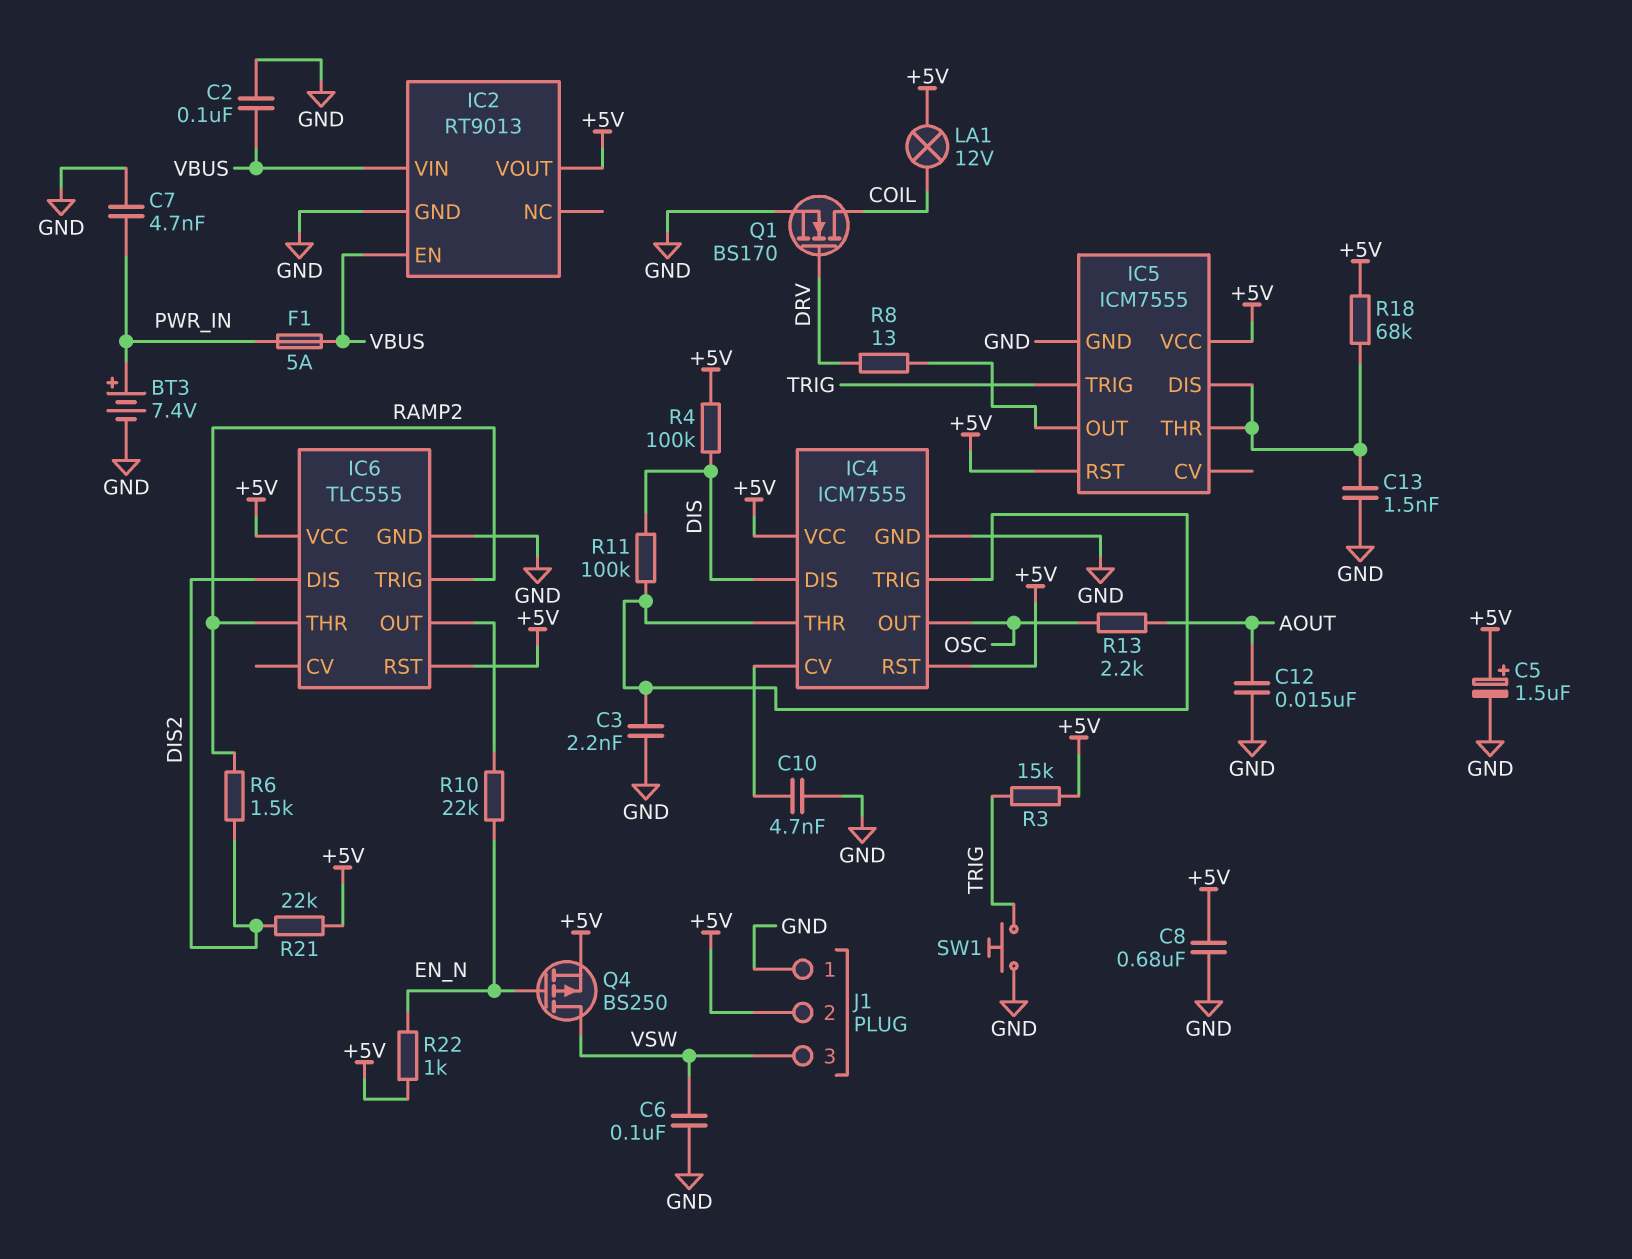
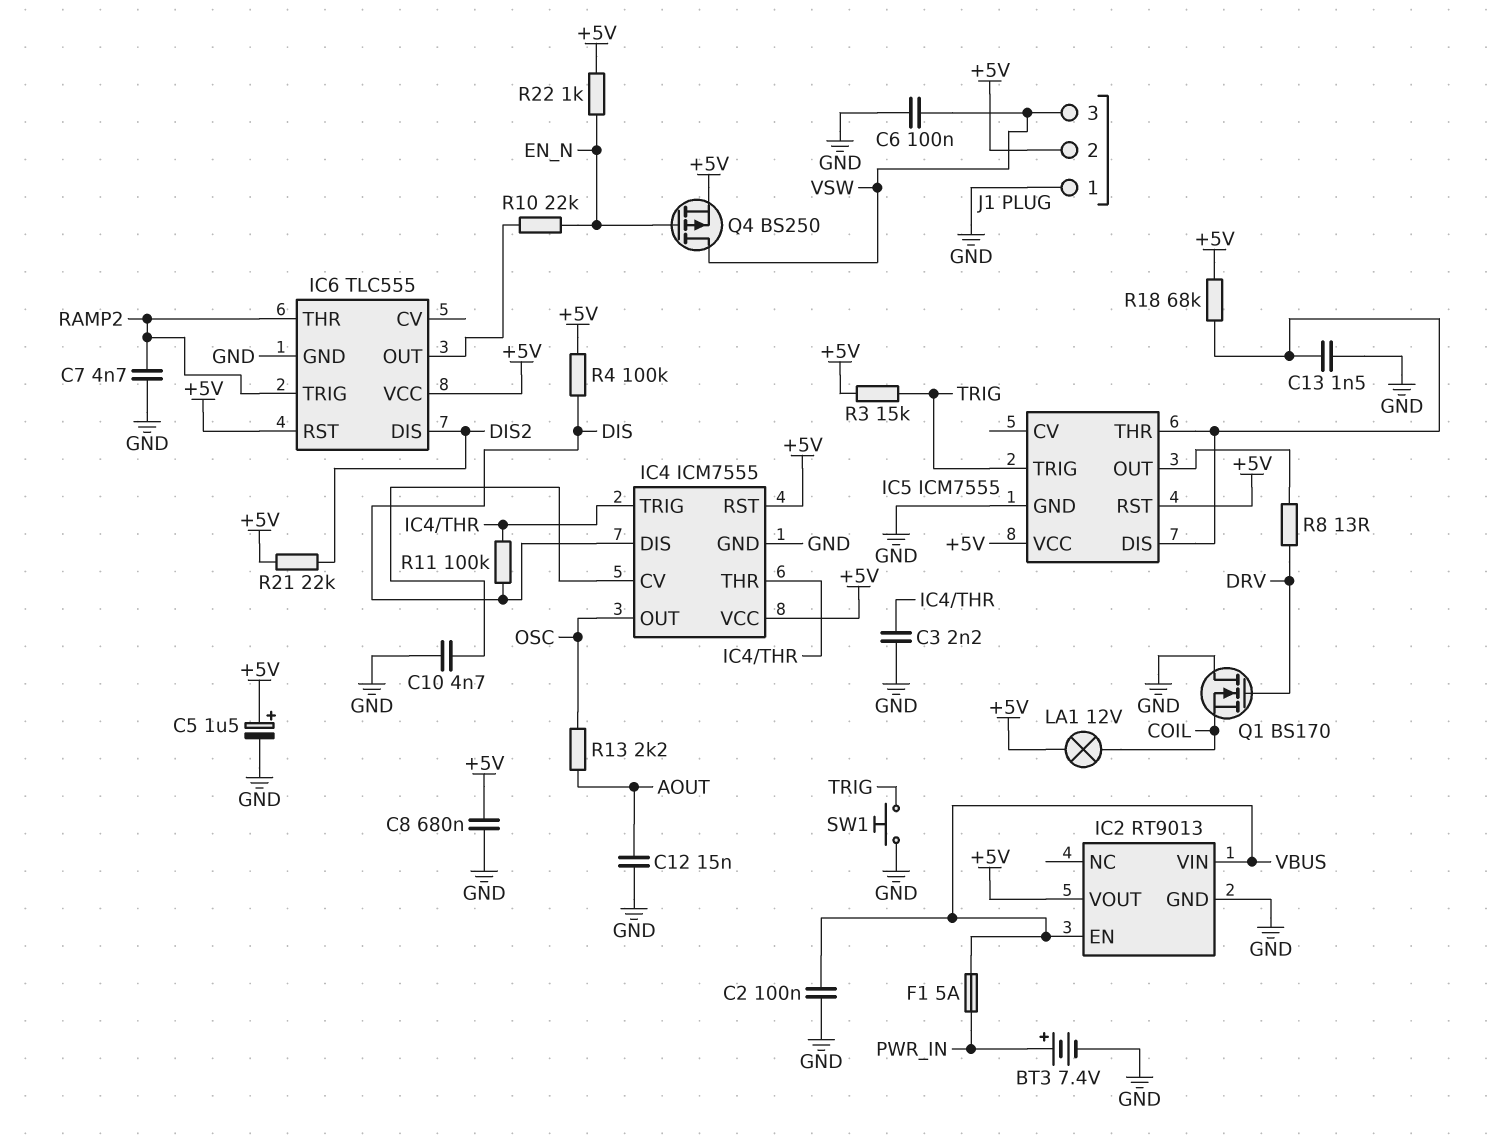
C7: 4.7nF (GND, PWR_IN) -> 4.7nF (GND, RAMP2)
Q1: NMOS BS170 (G DRV, D COIL, S GND) -> NMOS BS170 (G DRV, D GND, S COIL)
R6: 1.5k (DIS2, RAMP2) -> none

